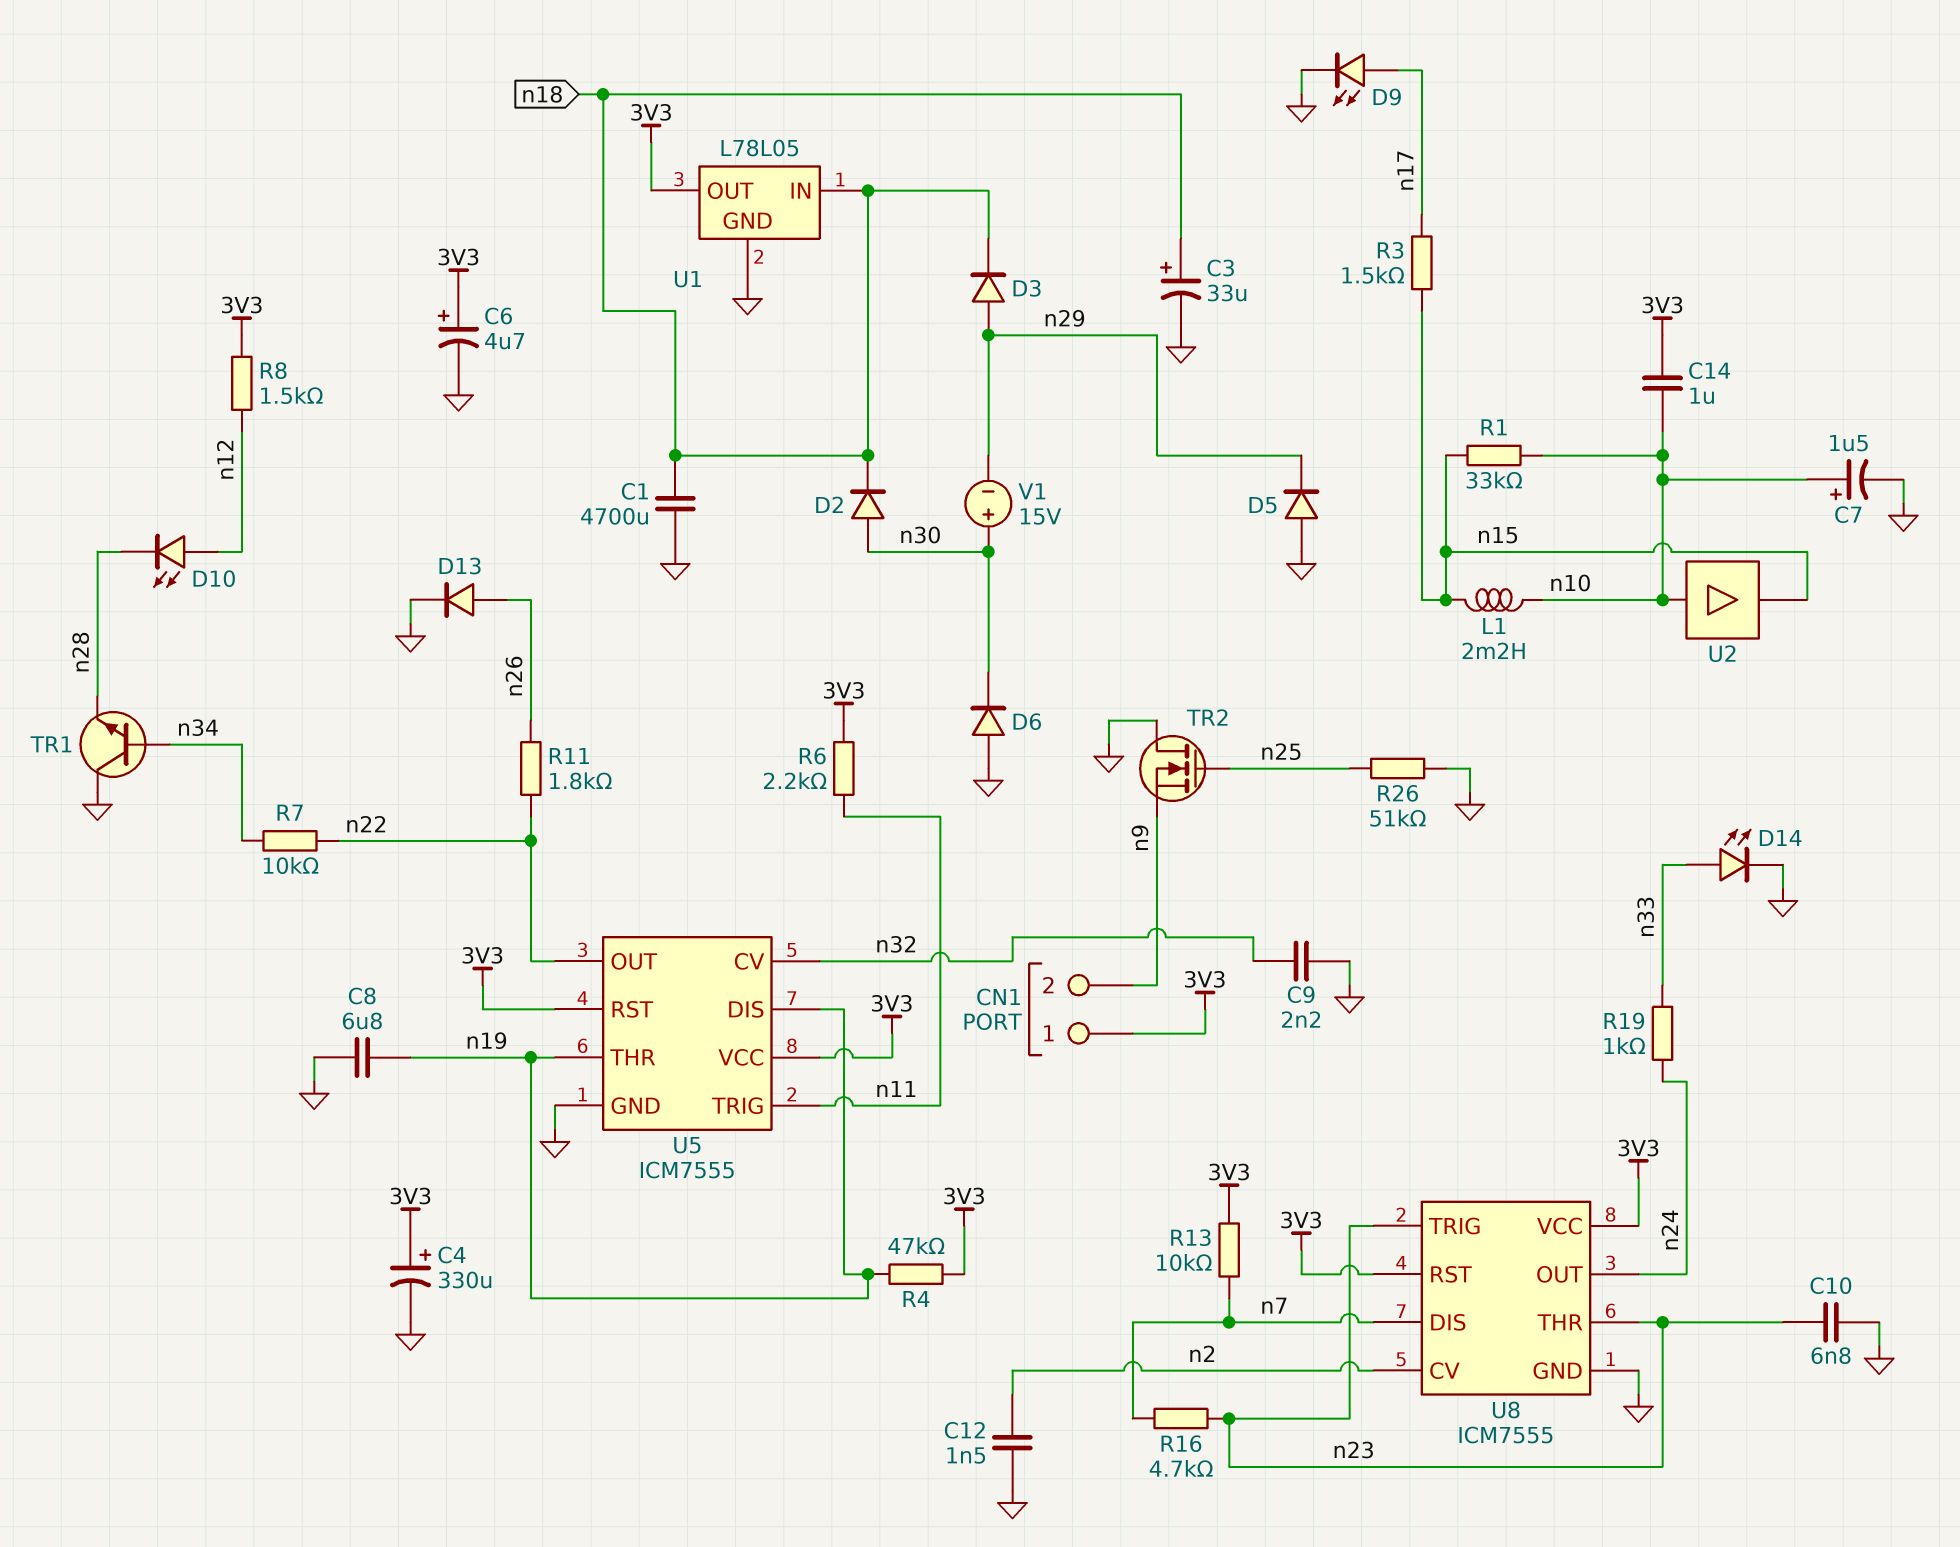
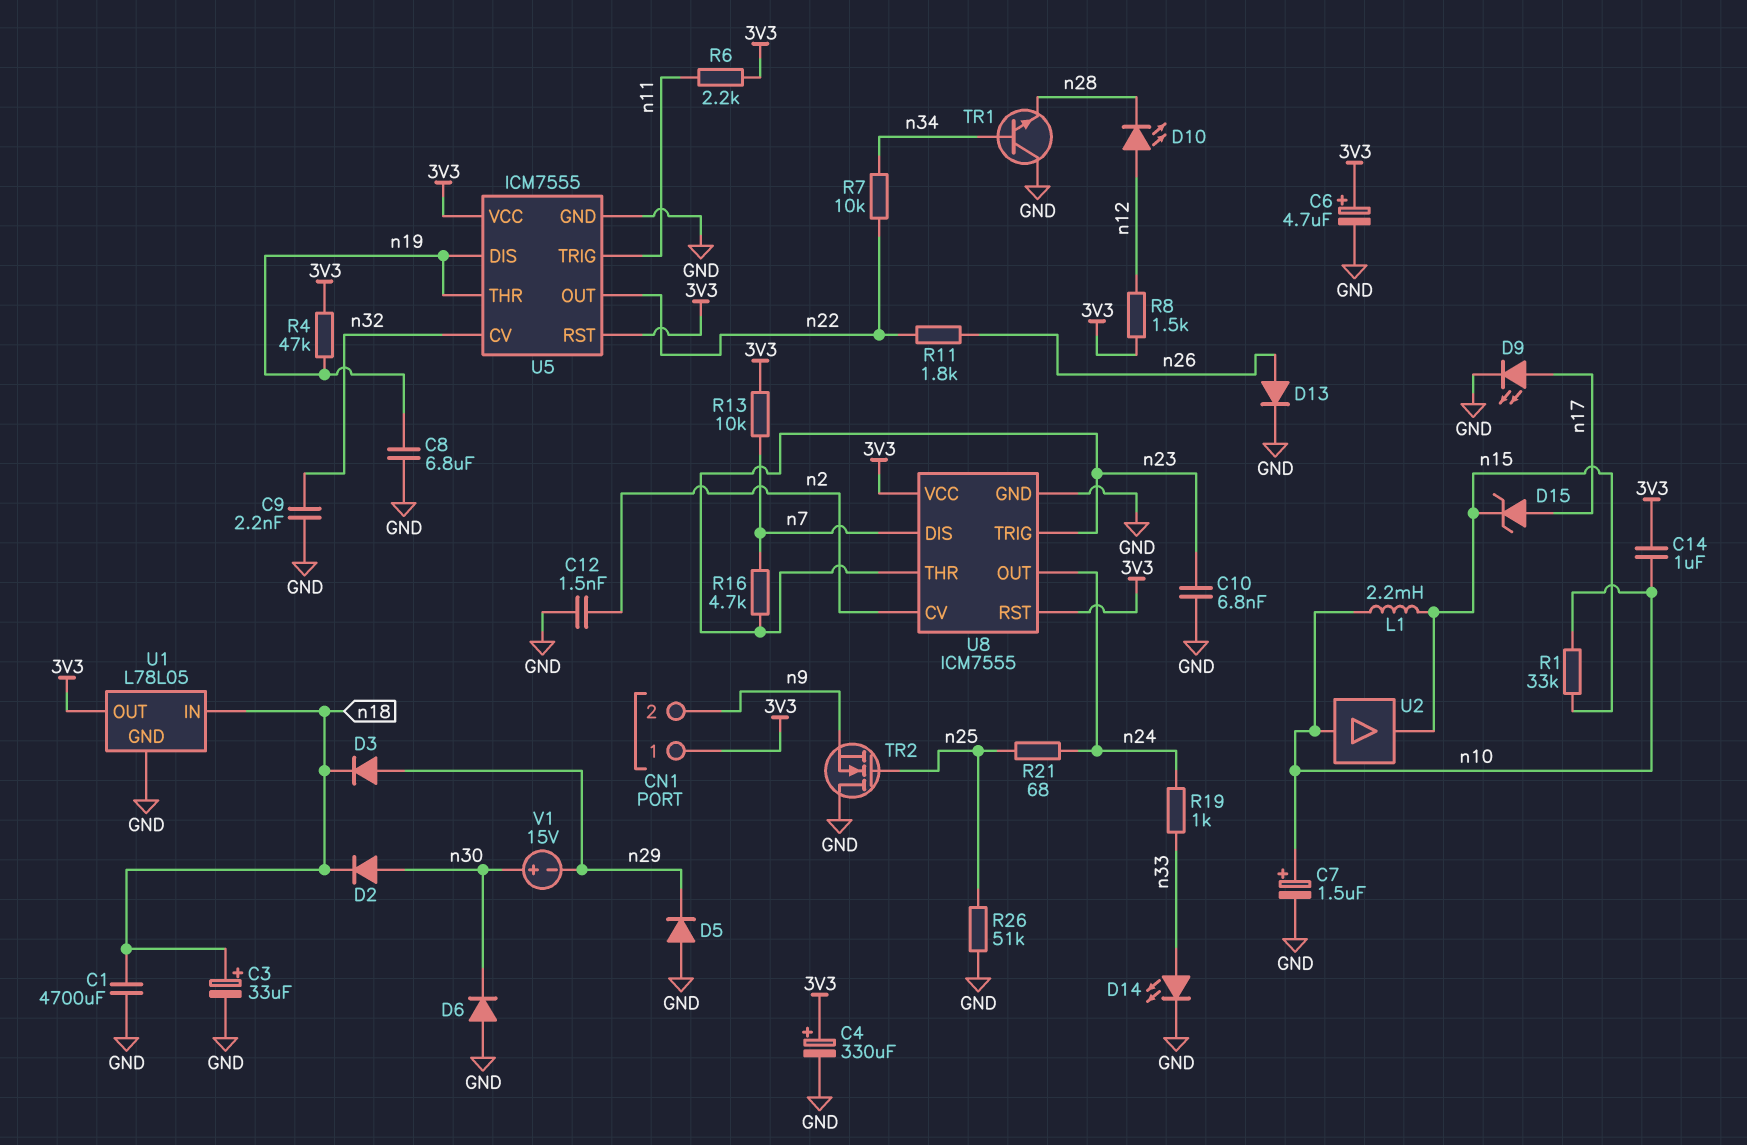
D15: none -> zener (A n17, K n15)
R3: 1.5k (n15, n17) -> none
R21: none -> 68 (n24, n25)

